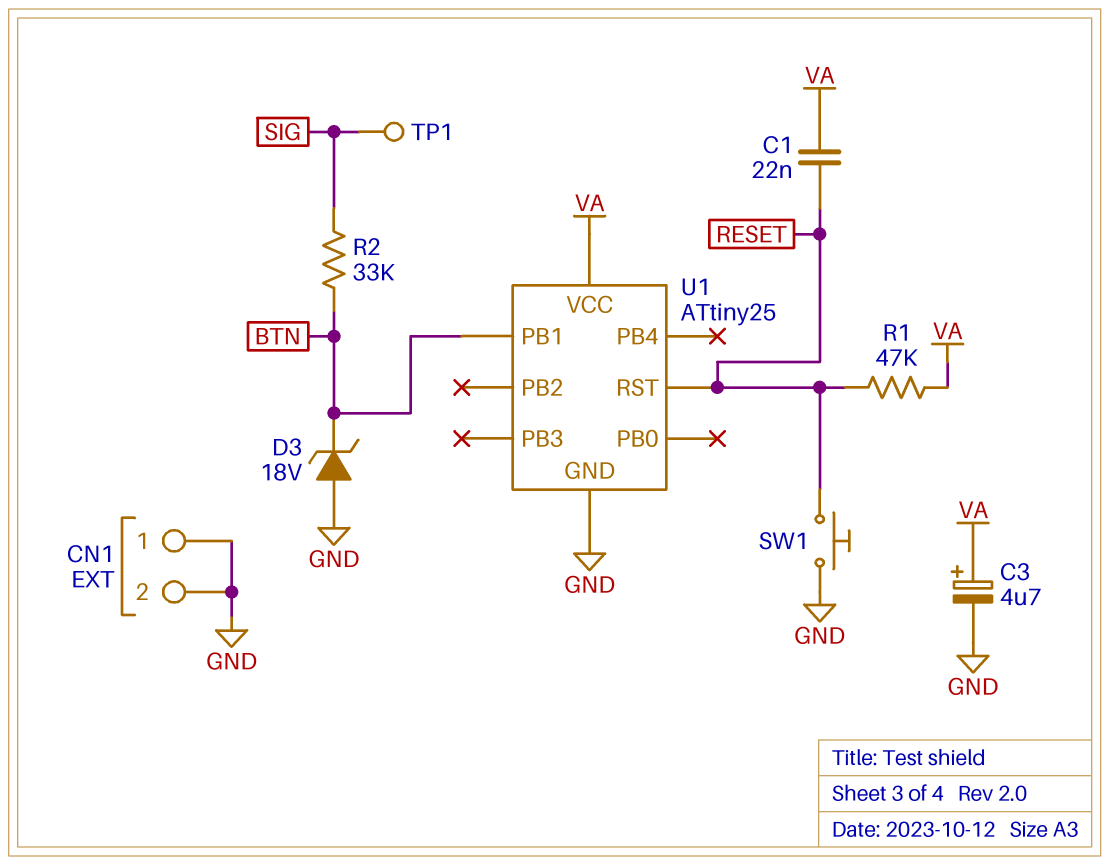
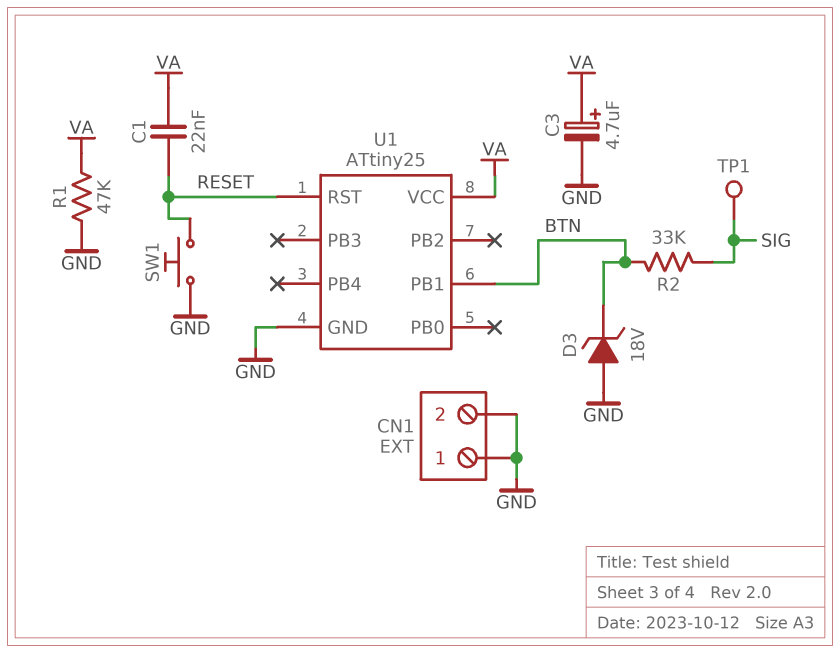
R1: 47k (RESET, VA) -> 47k (GND, VA)

